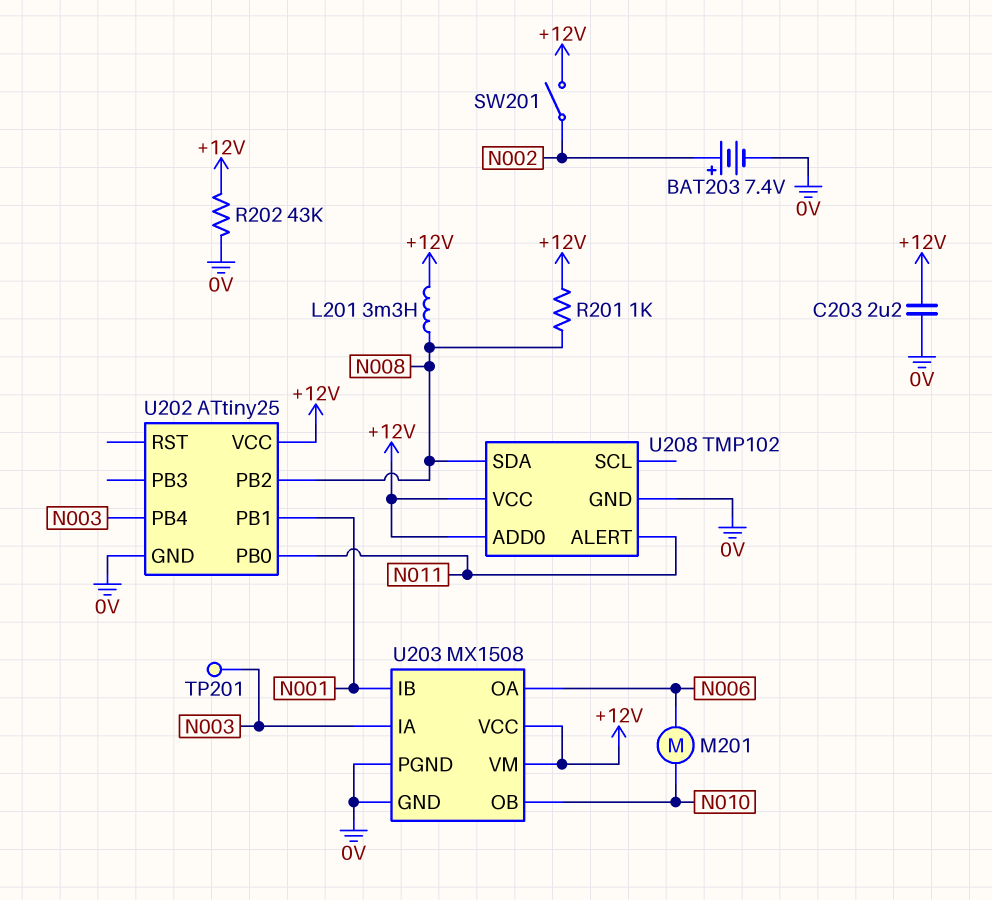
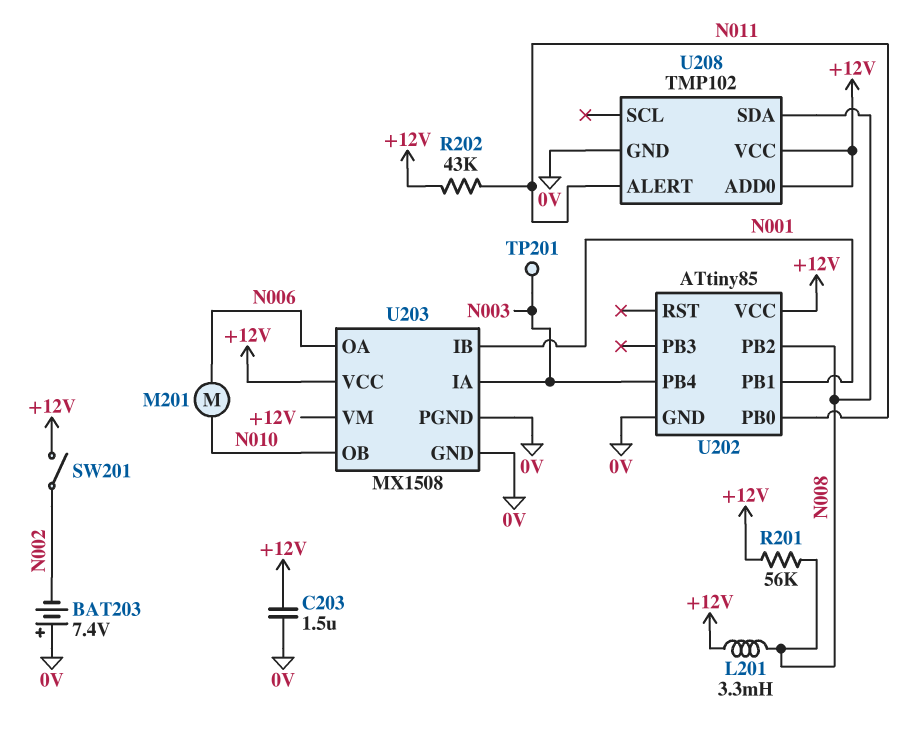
BAT203: 7.4V (plus N002, minus 0V) -> 7.4V (plus 0V, minus N002)
C203: 2.2uF (+12V, 0V) -> 1.5uF (+12V, 0V)
R201: 1k (+12V, N008) -> 56k (+12V, N008)
R202: 43k (+12V, 0V) -> 43k (+12V, N011)
U202: ATtiny25 -> ATtiny85

